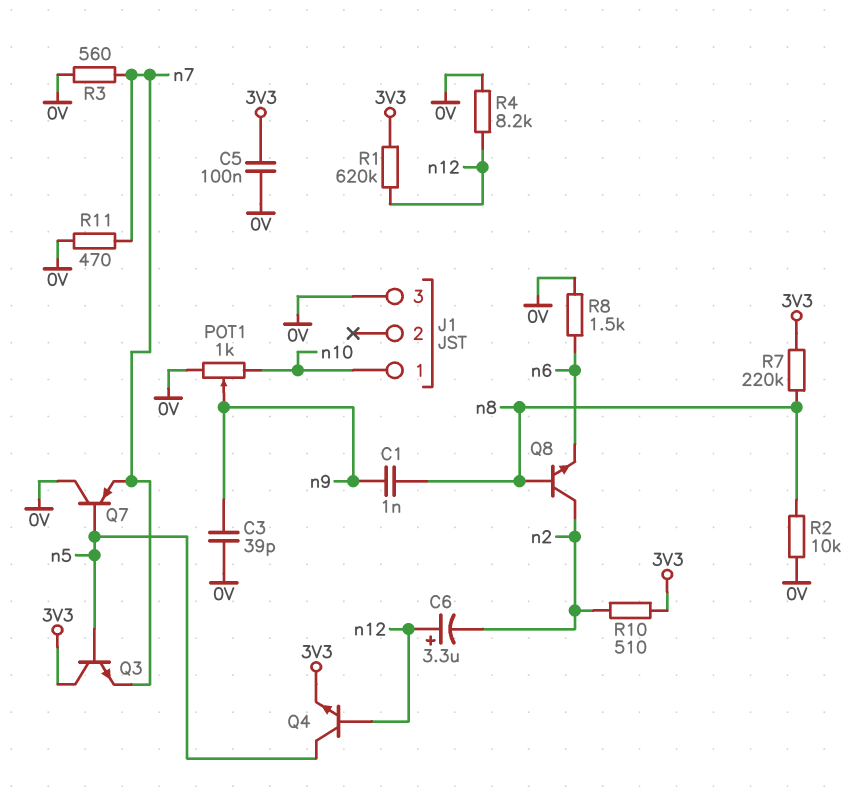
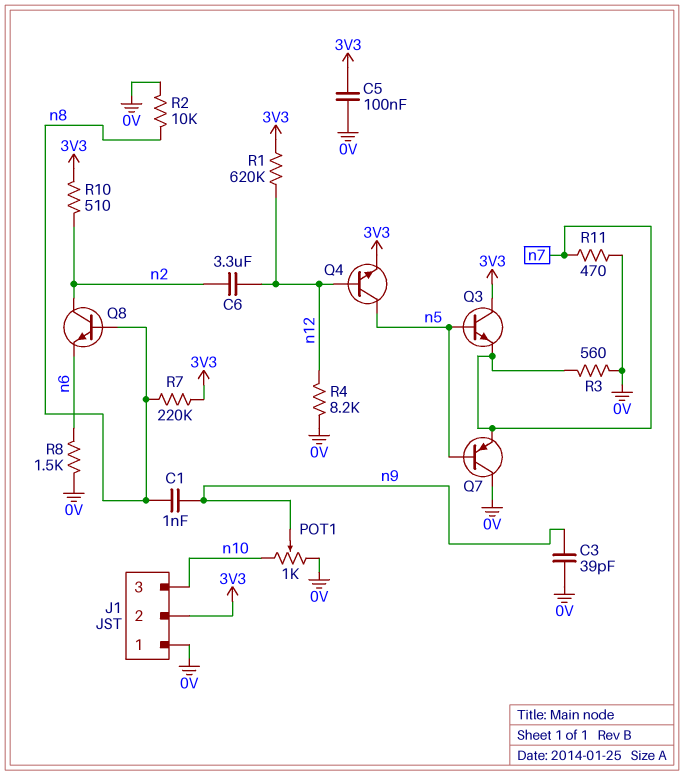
C6: 3.3uF (plus n12, minus n2) -> 3.3uF (n2, n12)
J1 pin 1: n10 -> 0V
J1 pin 2: none -> 3V3
J1 pin 3: 0V -> n10

